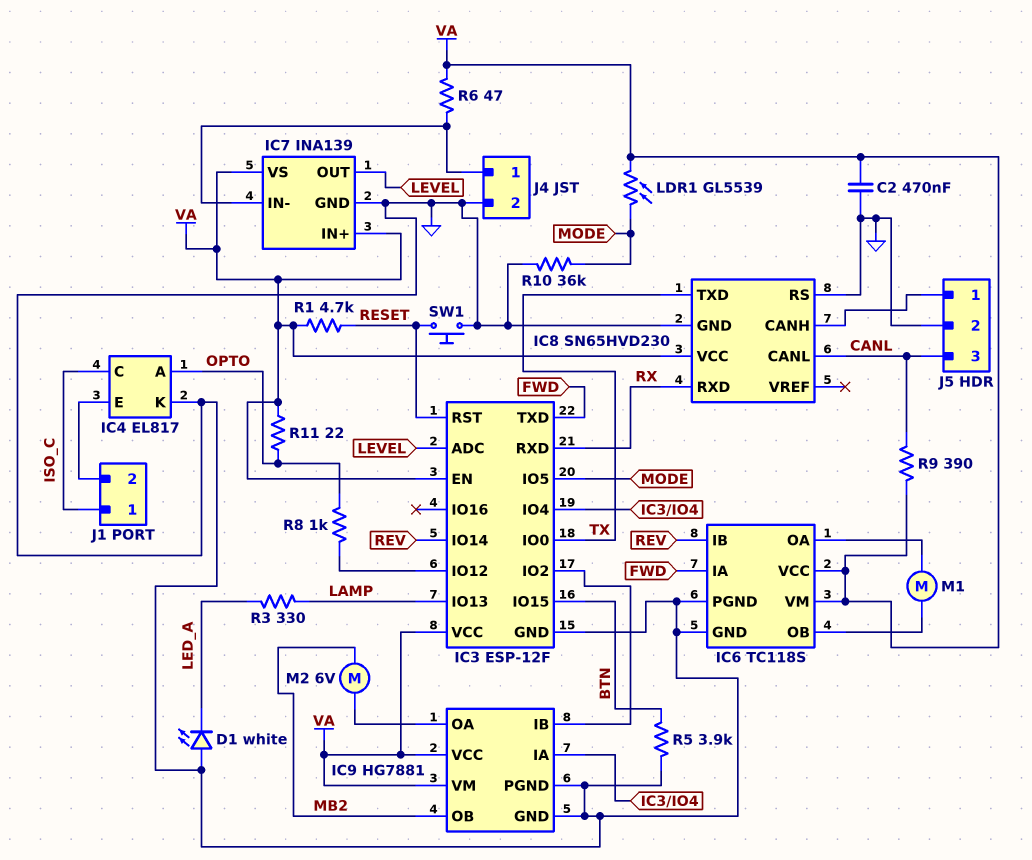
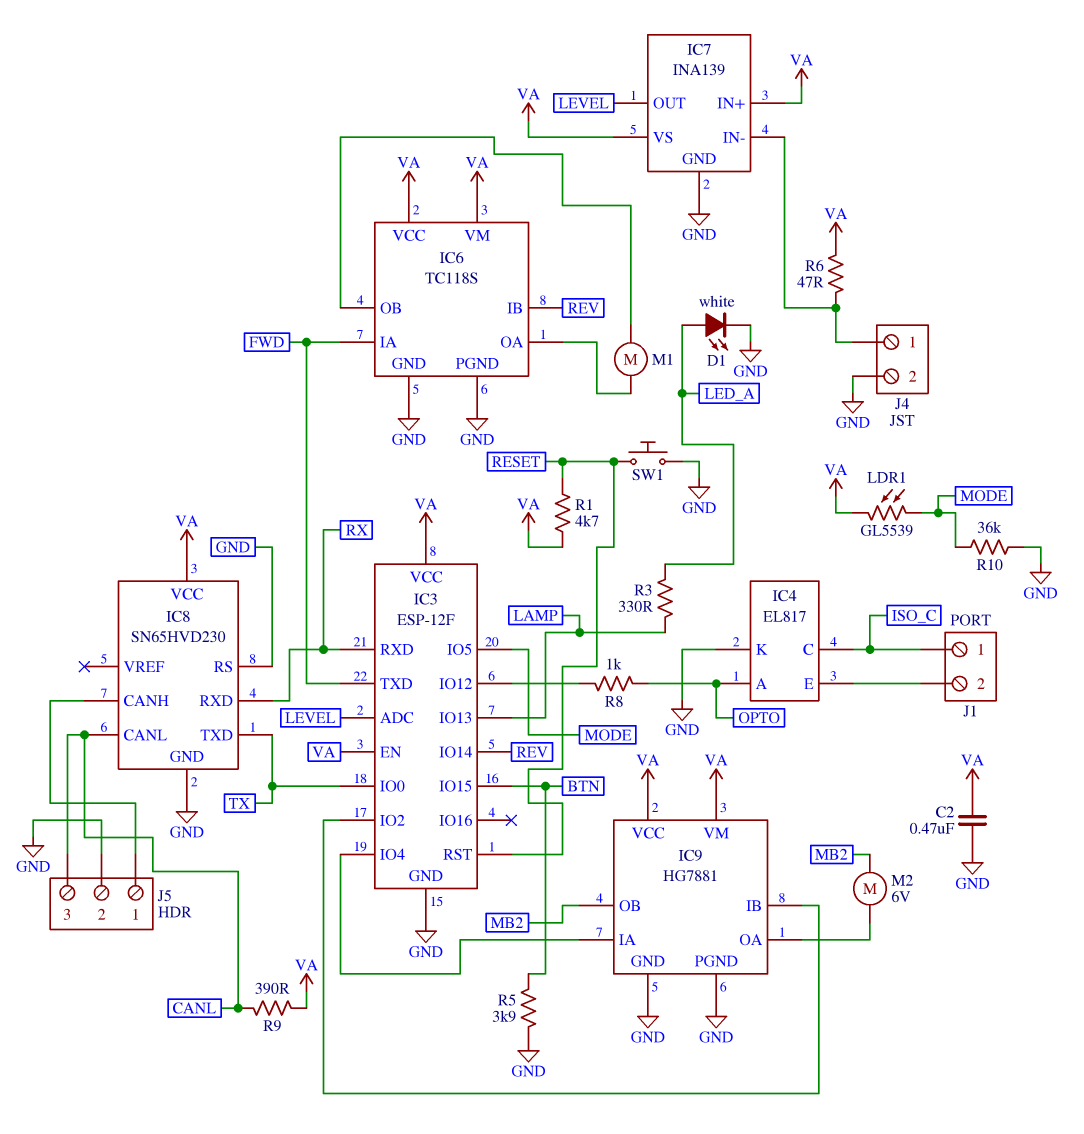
D1: LED white (A GND, K LED_A) -> LED white (A LED_A, K GND)
R11: 22 (OPTO, VA) -> none

